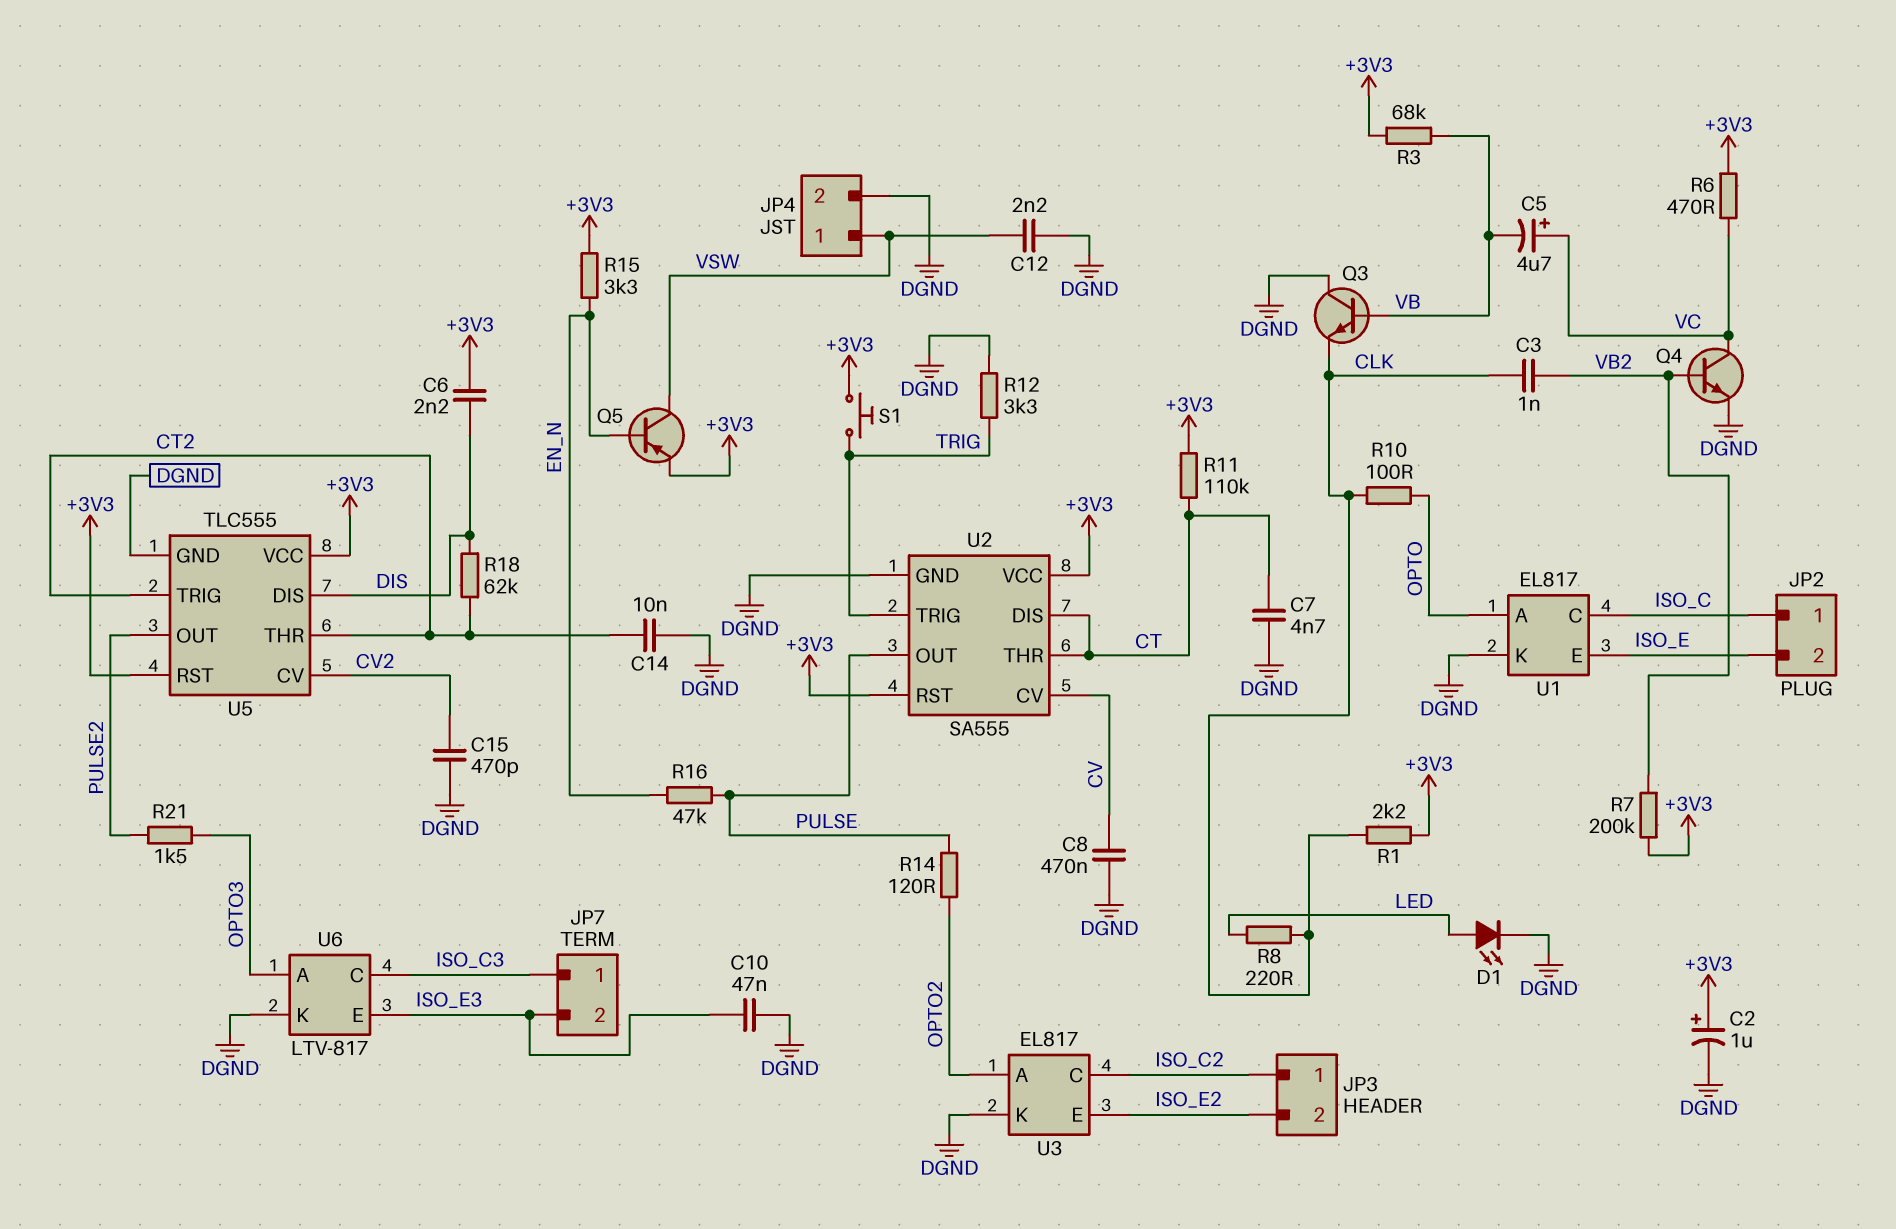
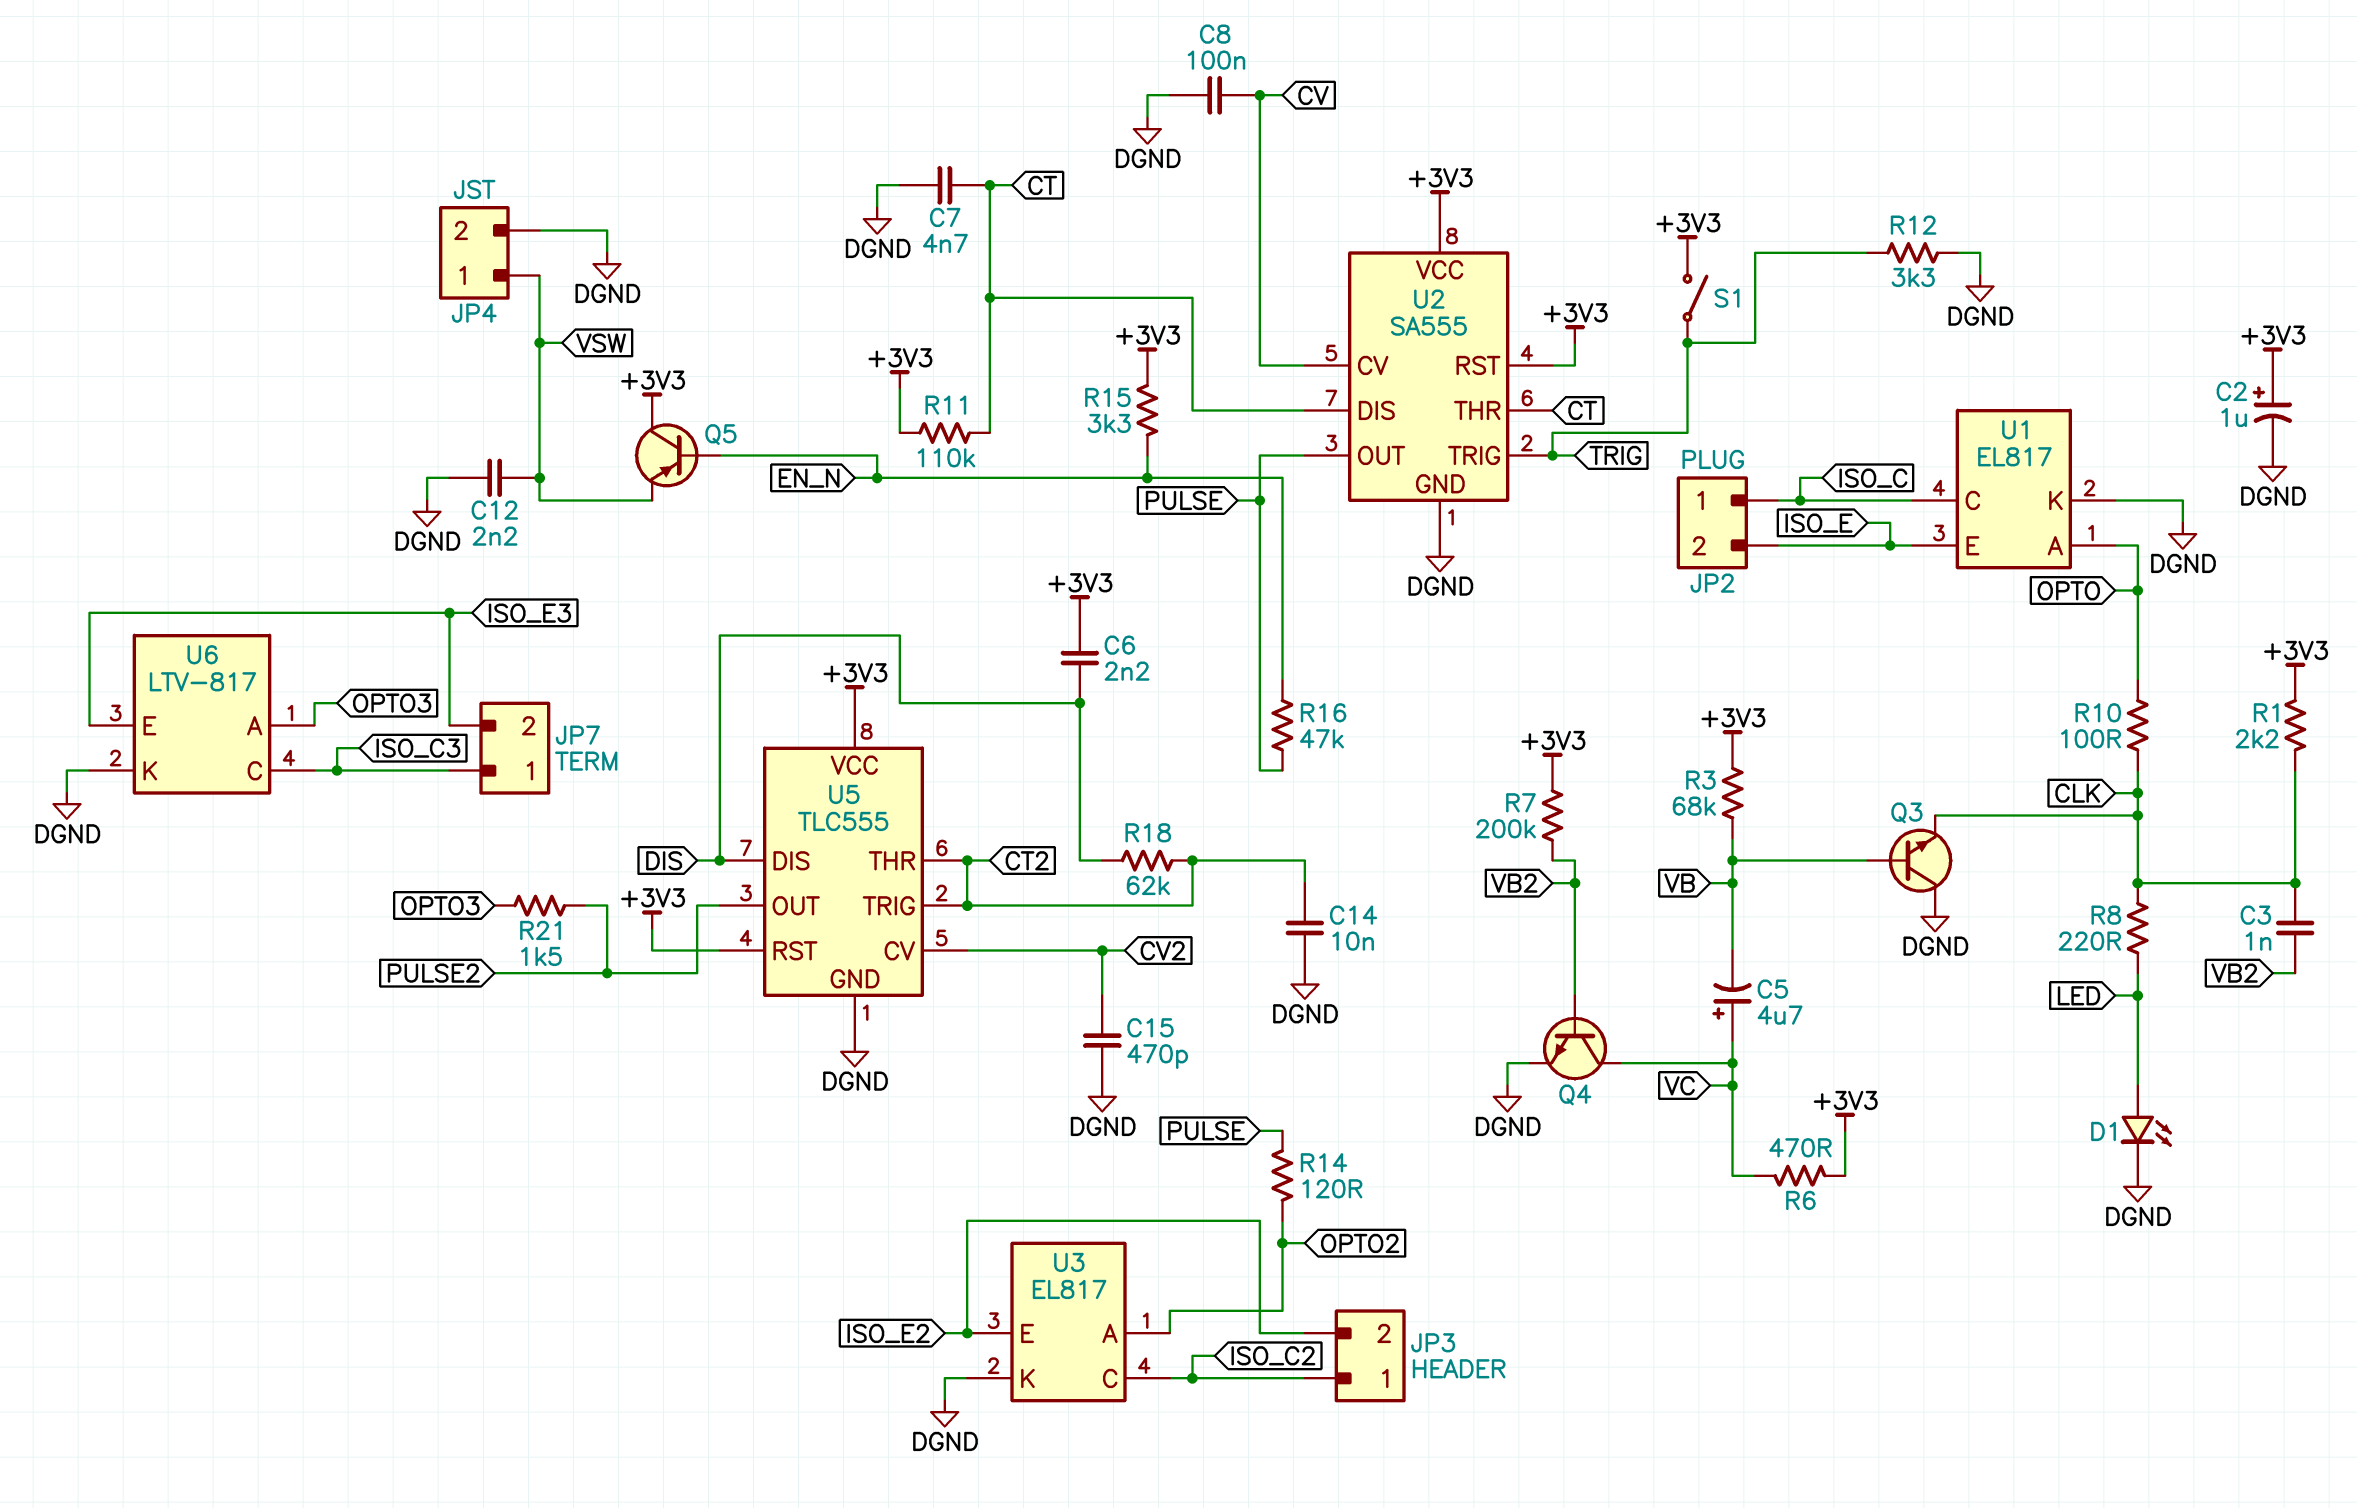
C8: 470nF (CV, DGND) -> 100nF (CV, DGND)
C10: 47nF (DGND, ISO_E3) -> none
Q5: PNP (B EN_N, C VSW, E +3V3) -> PNP (B EN_N, C +3V3, E VSW)
S1: button (+3V3, TRIG) -> switch (+3V3, TRIG)

